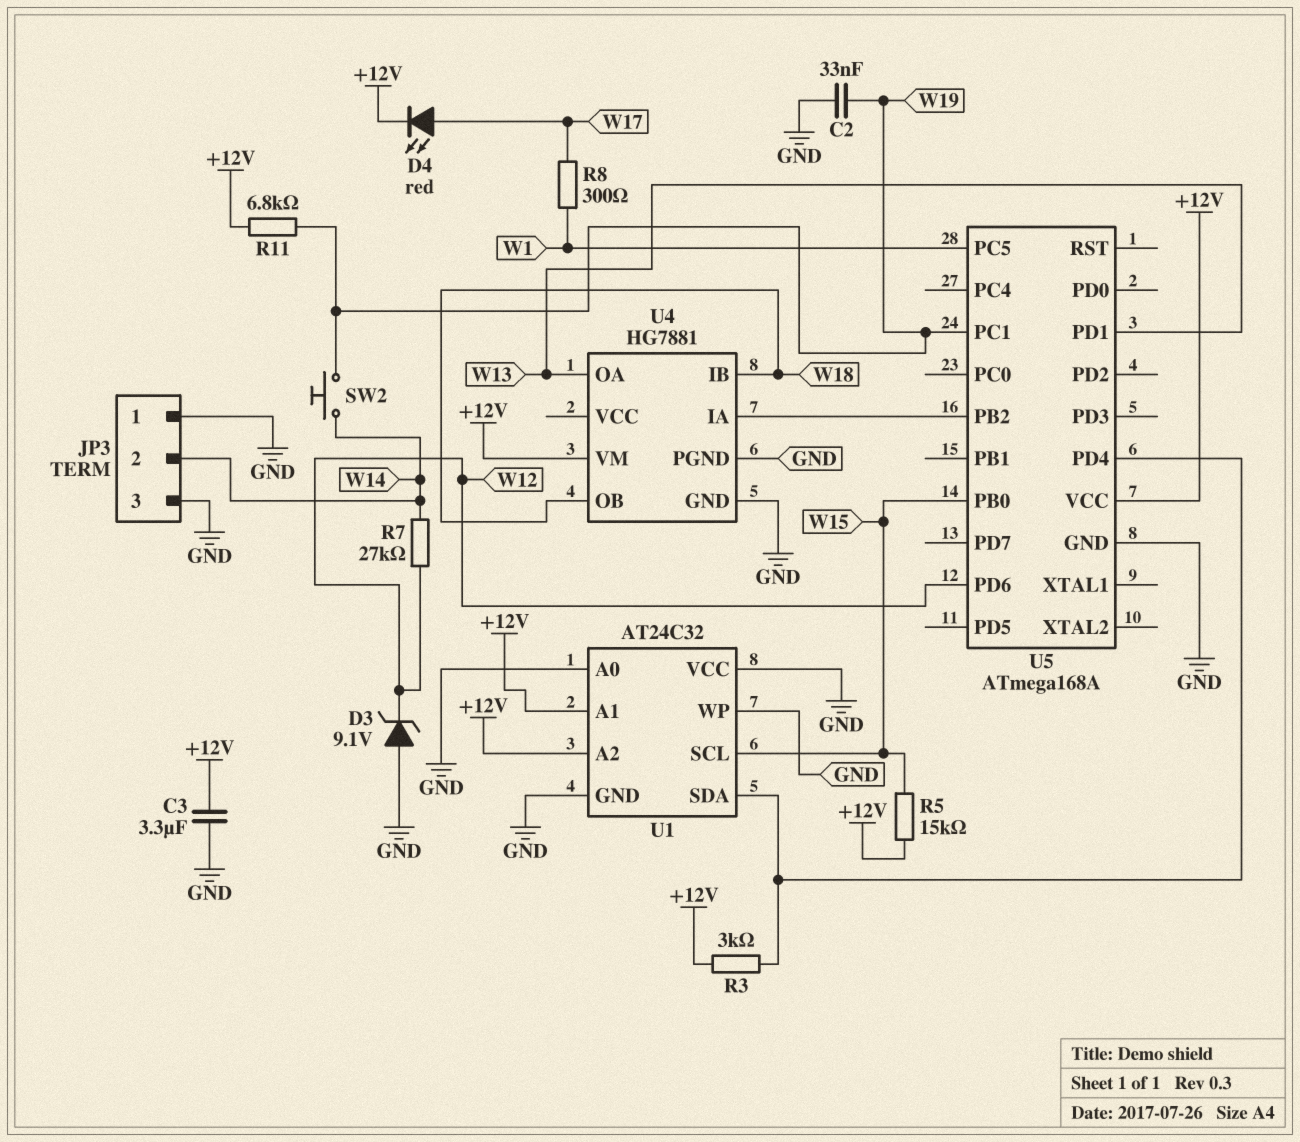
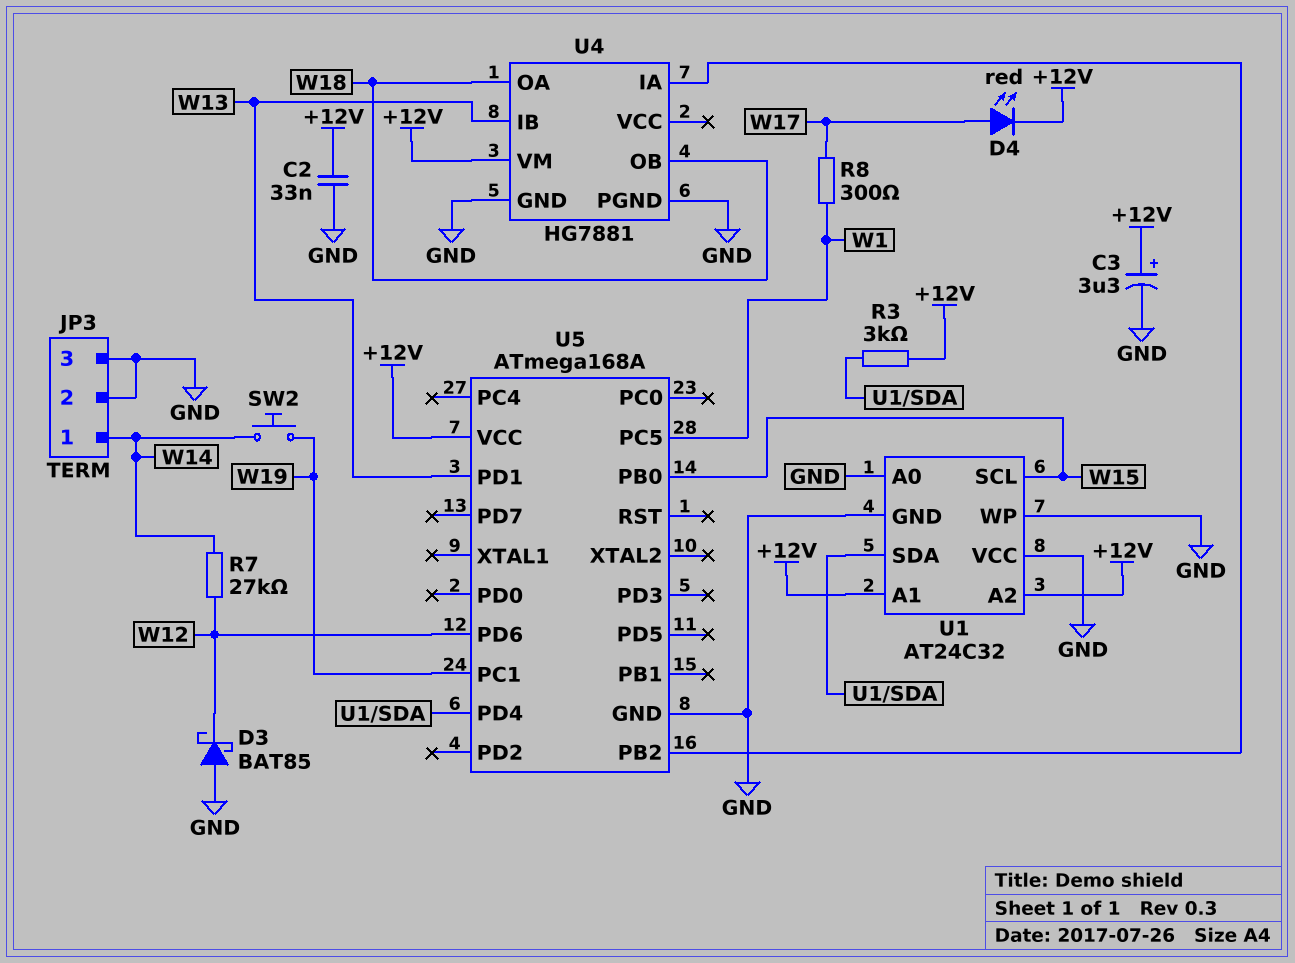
C2: 33nF (GND, W19) -> 33nF (+12V, GND)
C3: 3.3uF (+12V, GND) -> 3.3uF (plus +12V, minus GND)
D3: zener 9.1V (A GND, K W12) -> schottky BAT85 (A GND, K W12)
JP3 pin 1: GND -> W14
JP3 pin 2: W14 -> GND
R5: 15k (+12V, W15) -> none
R11: 6.8k (+12V, W19) -> none
U4 pin IB: W18 -> W13
U4 pin OA: W13 -> W18

